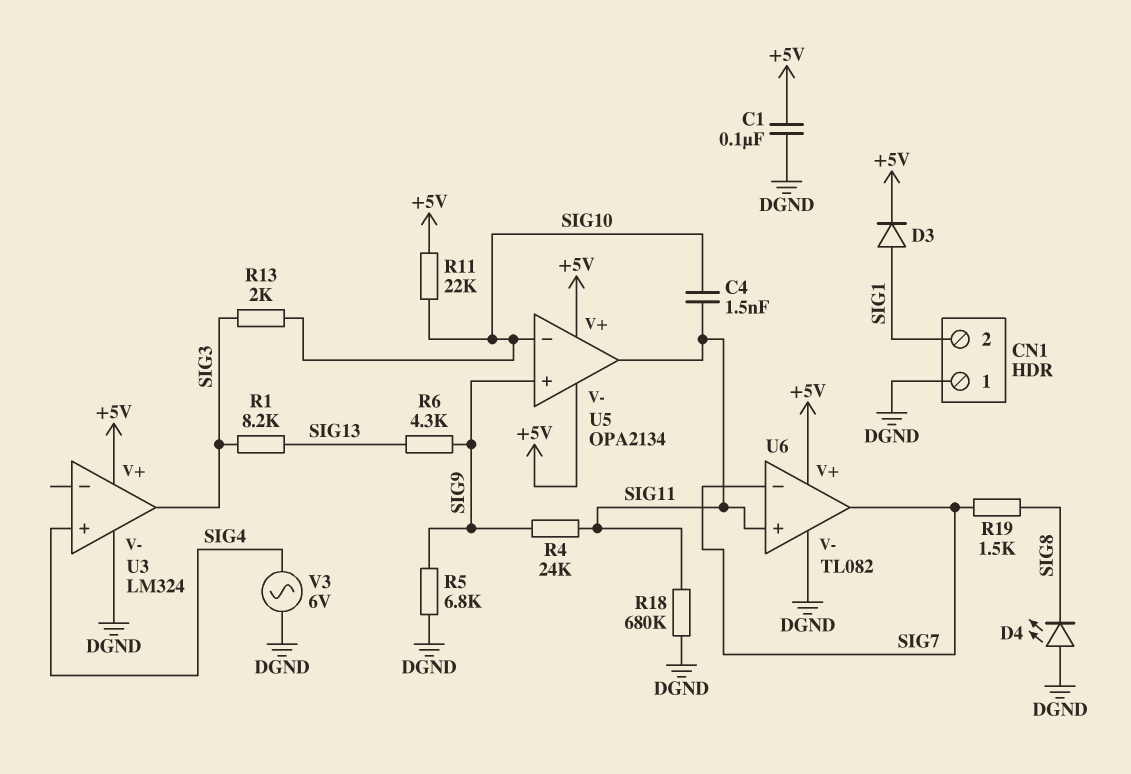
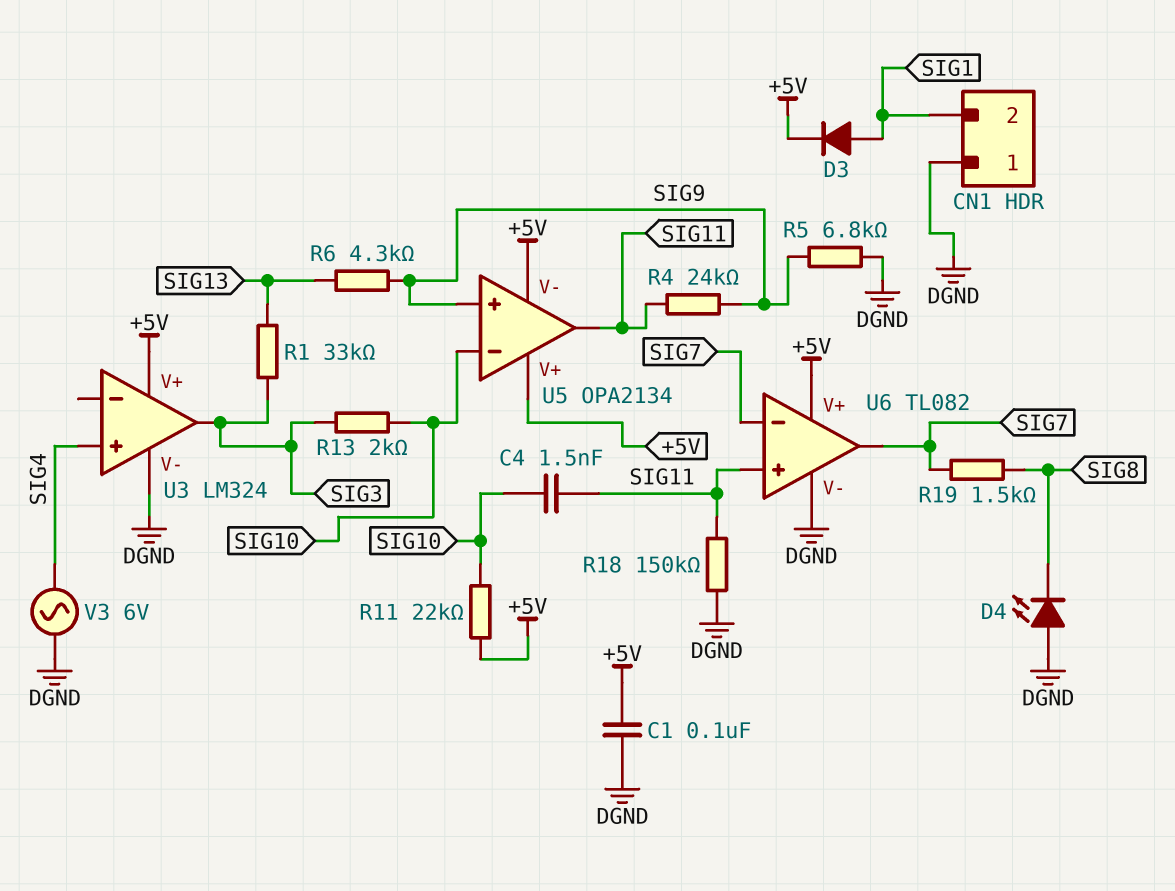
R1: 8.2k (SIG3, SIG13) -> 33k (SIG3, SIG13)
R18: 680k (DGND, SIG11) -> 150k (DGND, SIG11)

